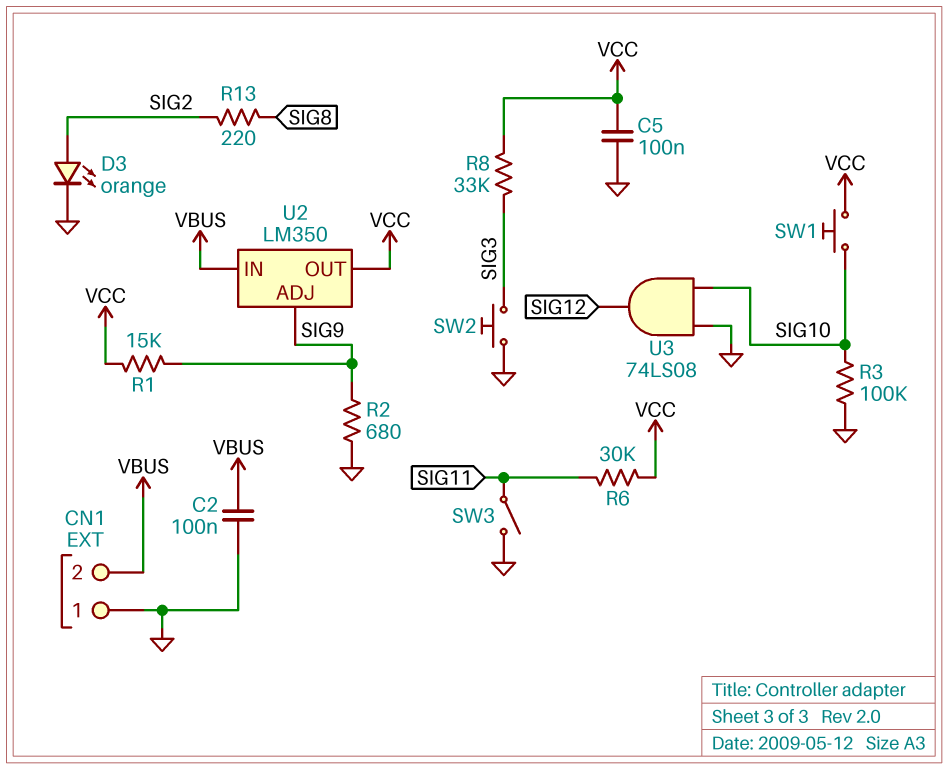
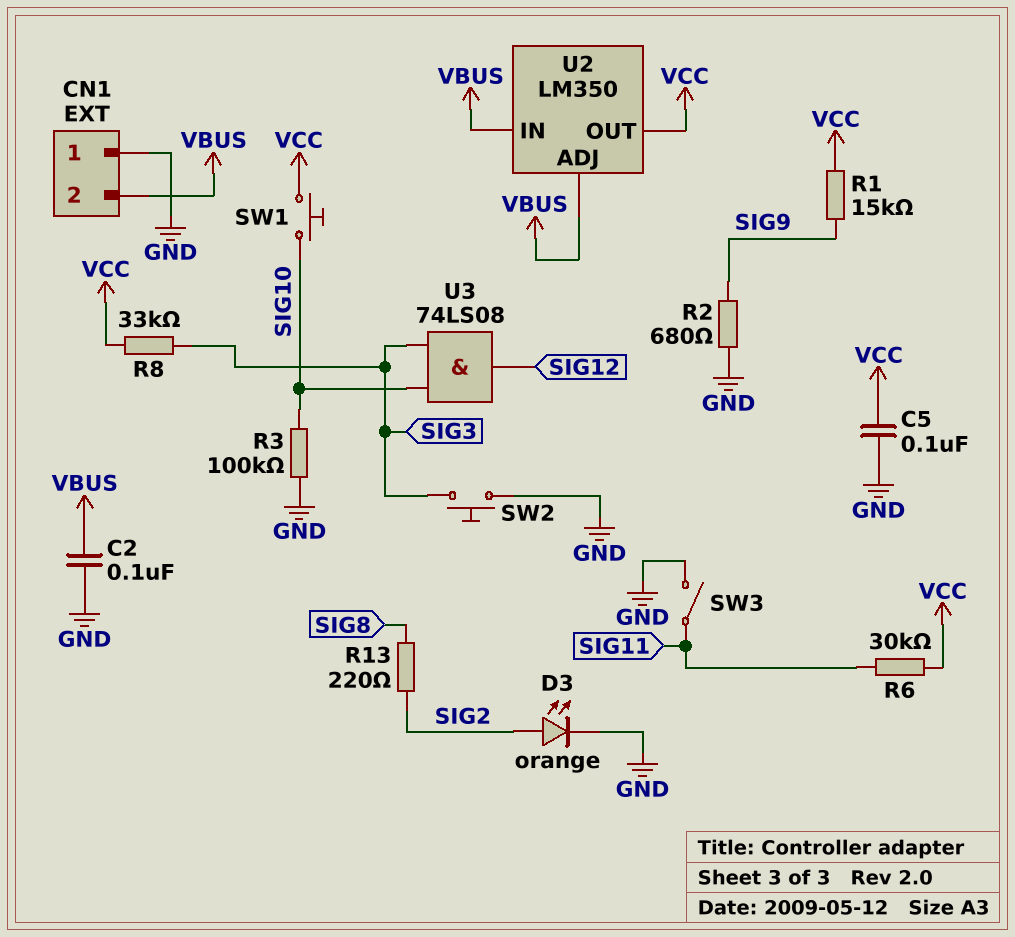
U2 pin ADJ: SIG9 -> VBUS
U3: AND 74LS08 (in GND, in SIG10, out SIG12) -> AND 74LS08 (in SIG3, in SIG10, out SIG12)

